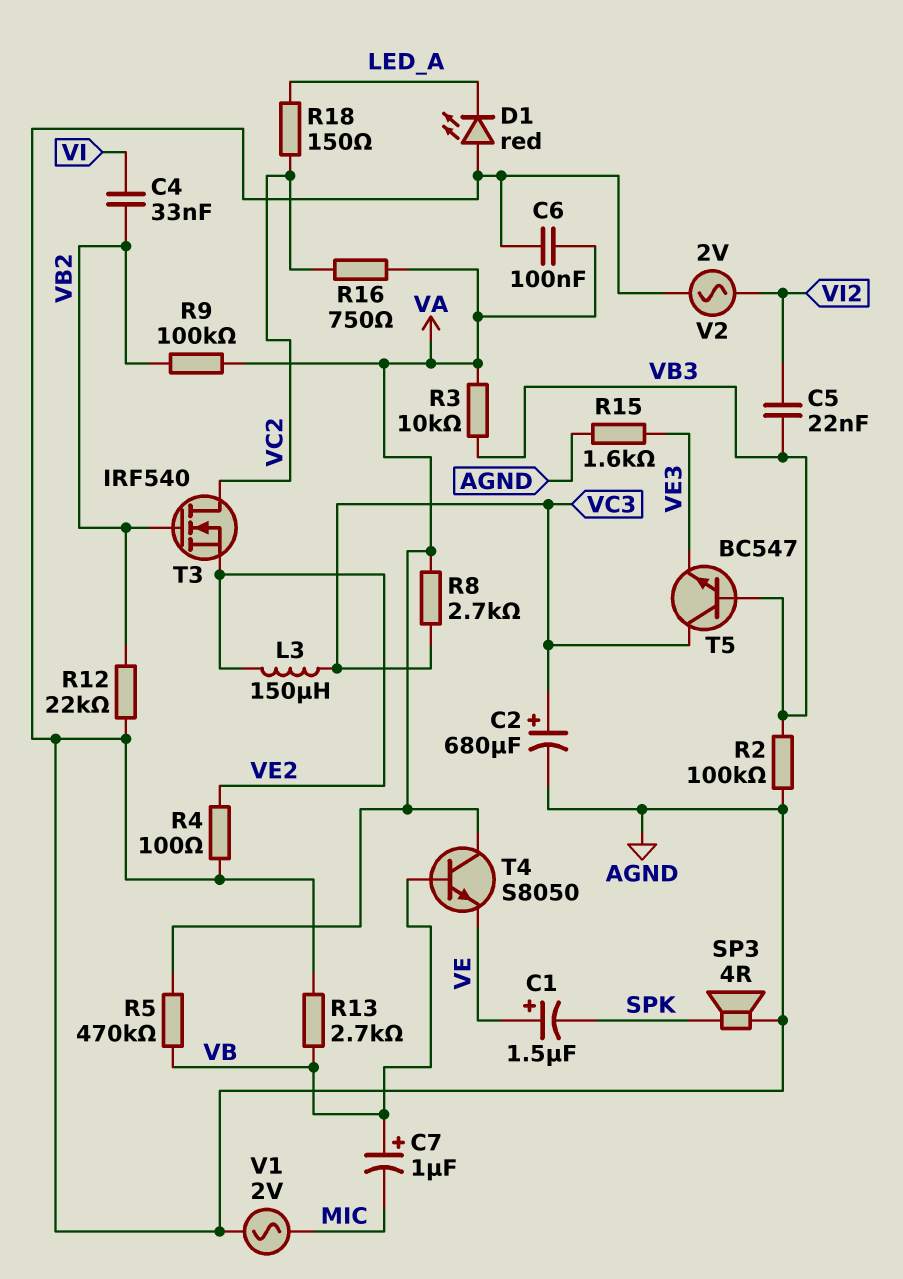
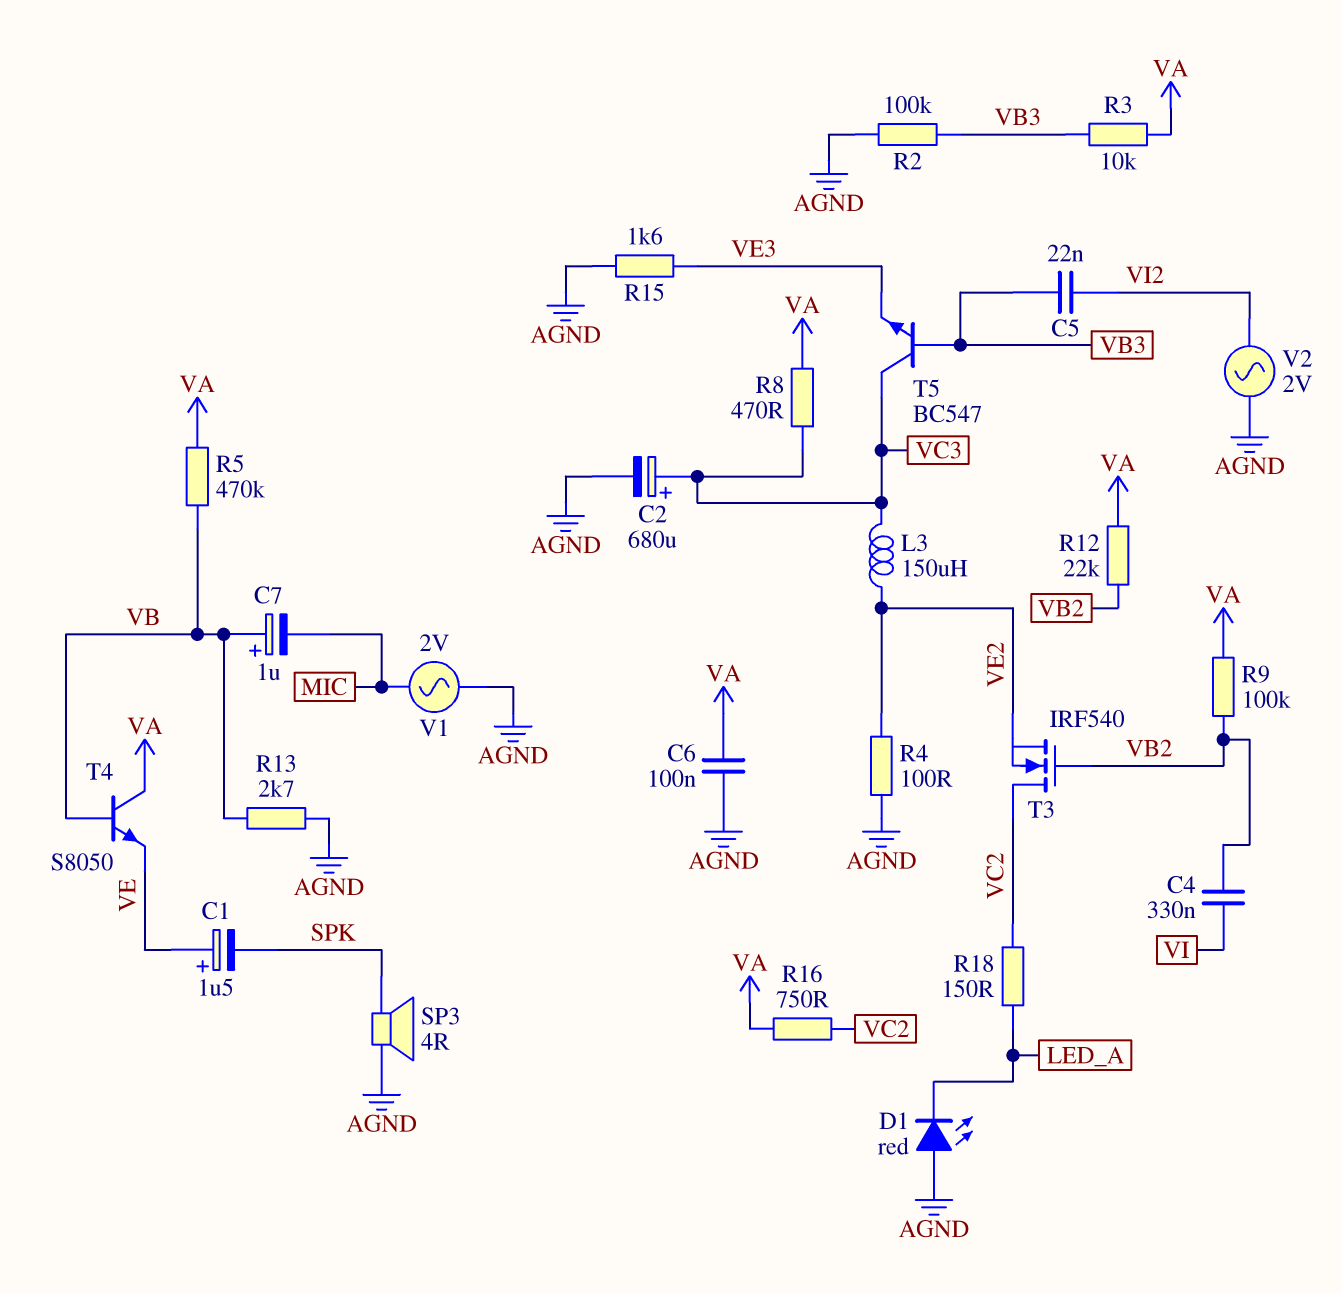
C4: 33nF (VB2, VI) -> 330nF (VB2, VI)
R8: 2.7k (VA, VC3) -> 470 (VA, VC3)
R12: 22k (AGND, VB2) -> 22k (VA, VB2)

